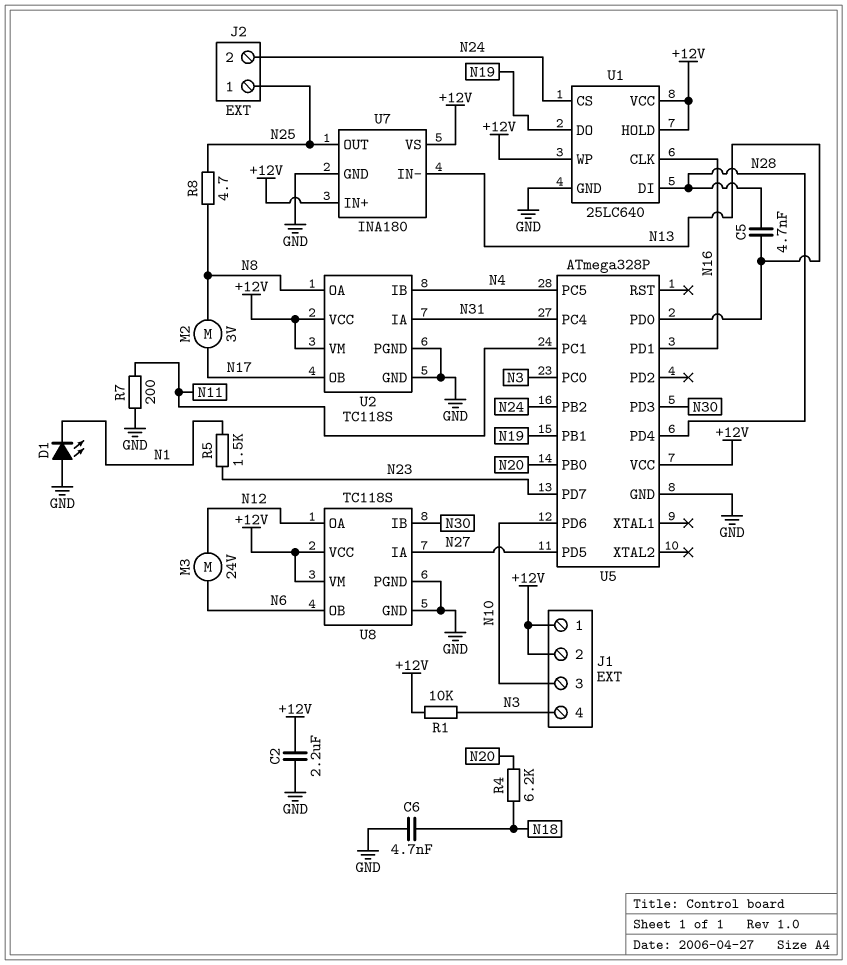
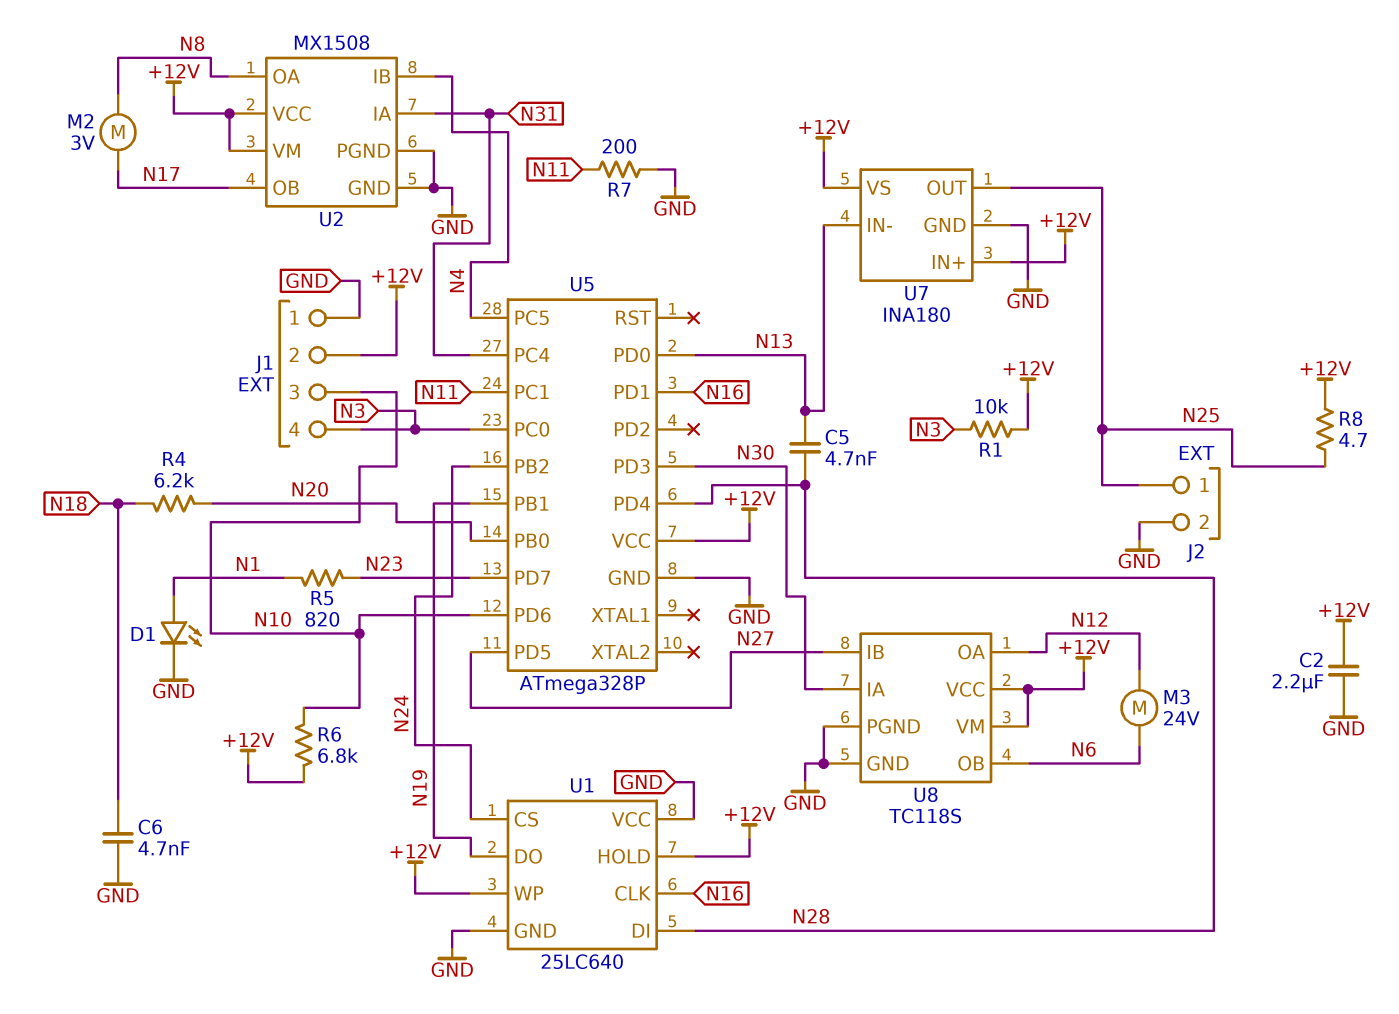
D1: LED (A GND, K N1) -> LED (A N1, K GND)
J1 pin 1: +12V -> GND
J2 pin 2: N24 -> GND
R5: 1.5k (N1, N23) -> 820 (N1, N23)
R6: none -> 6.8k (+12V, N10)
R8: 4.7 (N8, N25) -> 4.7 (+12V, N25)
U1 pin VCC: +12V -> GND
U2: TC118S -> MX1508
U8 pin IA: N27 -> N30
U8 pin IB: N30 -> N27

